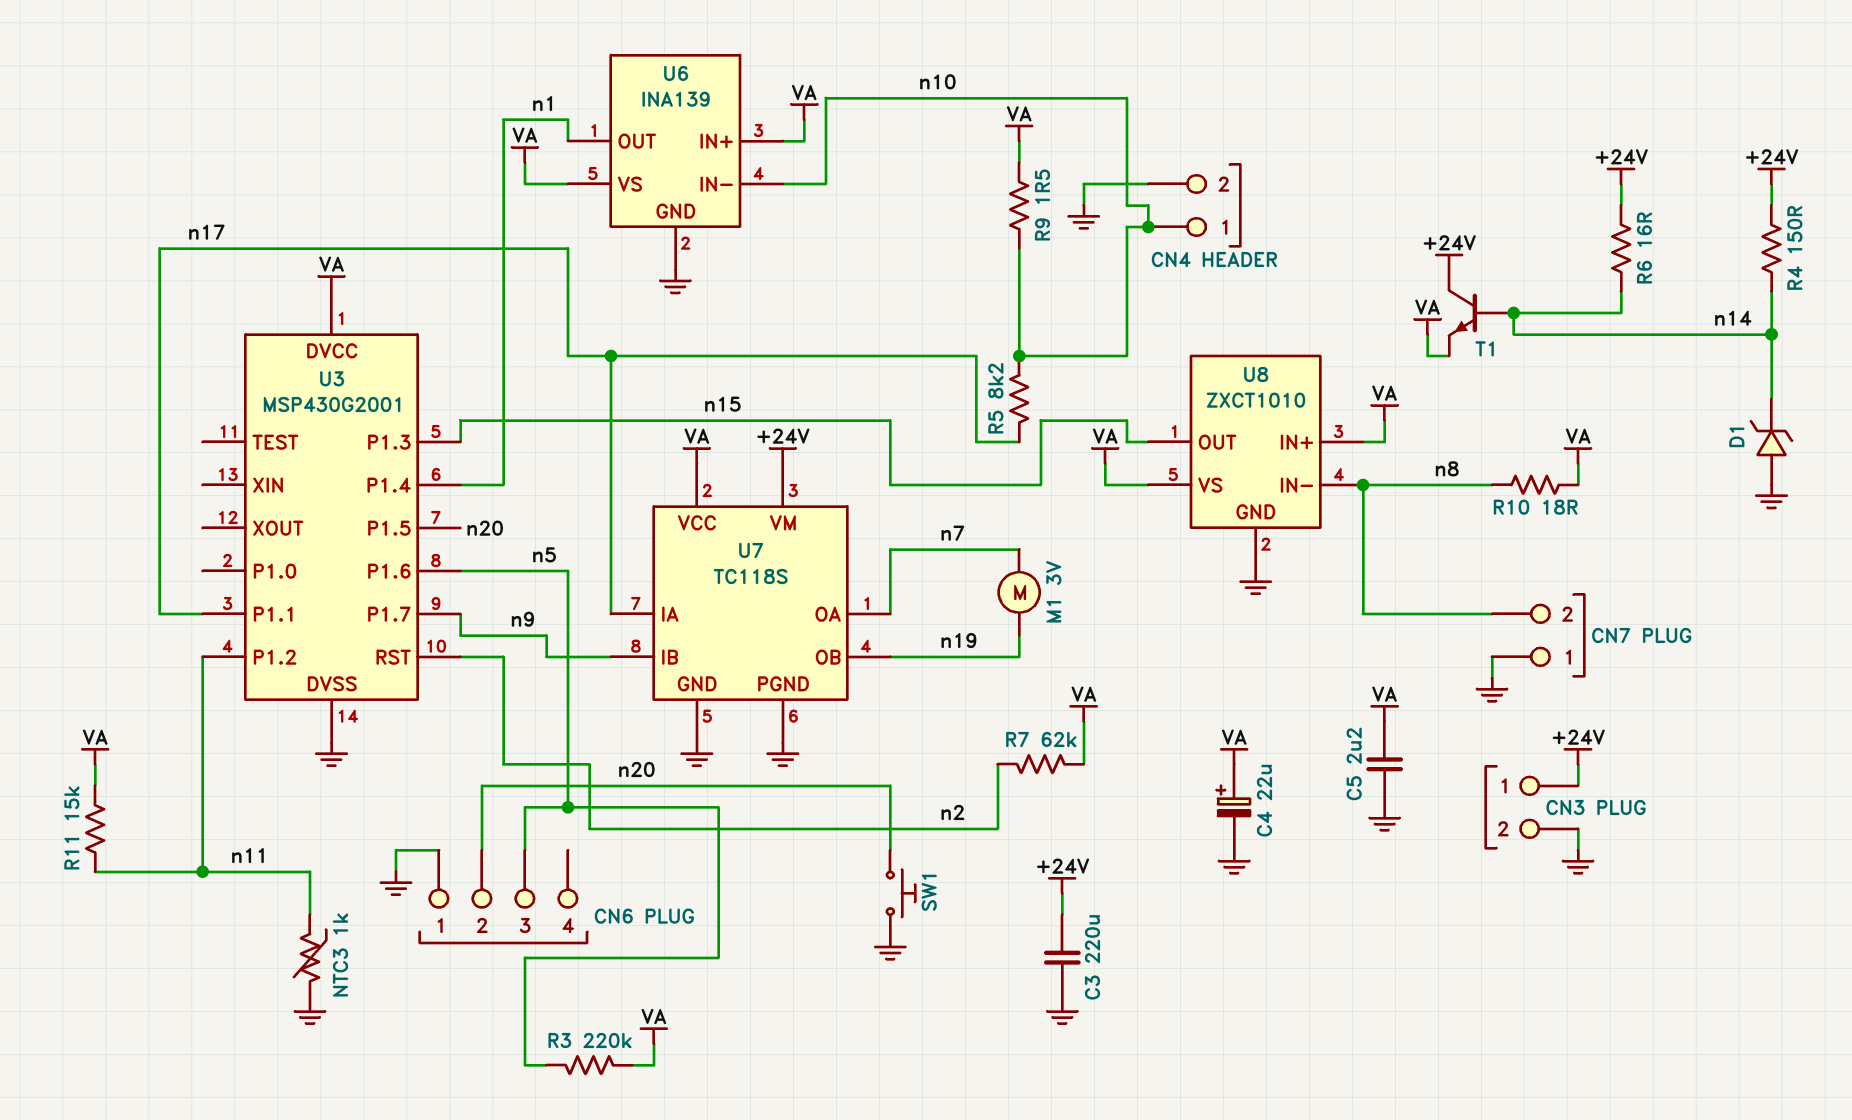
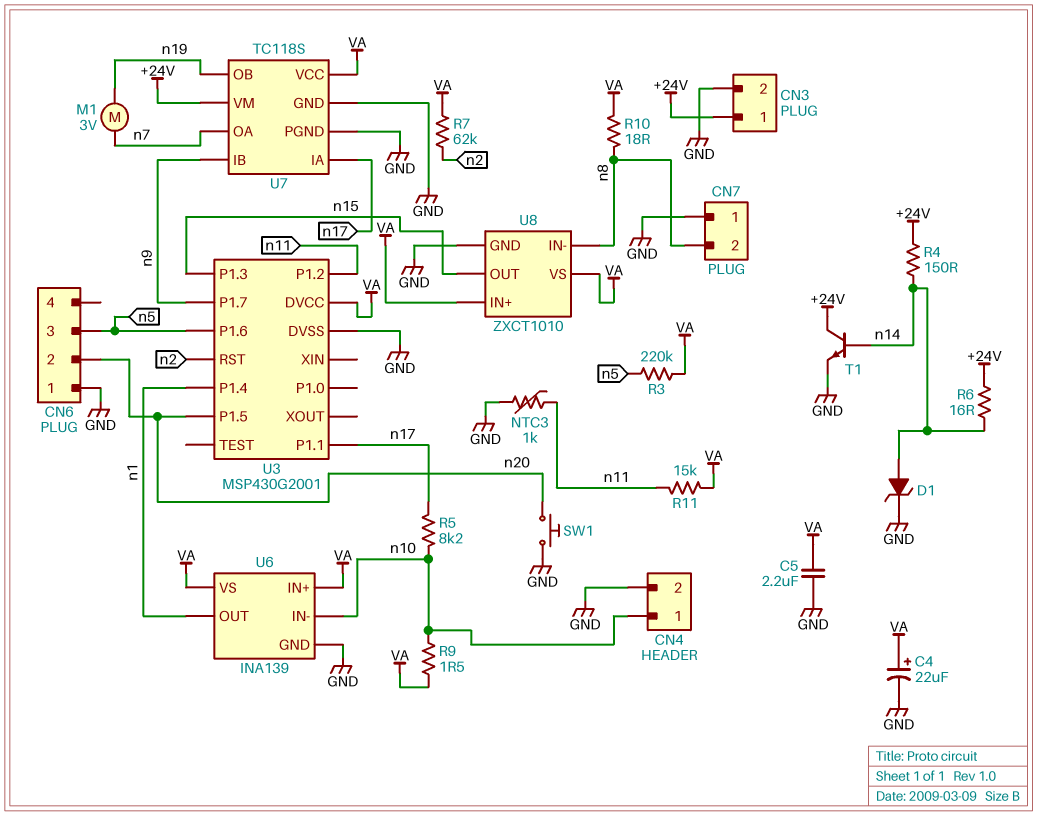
C3: 220uF (+24V, GND) -> none
D1: zener (A GND, K n14) -> zener (A n14, K GND)
T1: NPN (B n14, C +24V, E VA) -> NPN (B n14, C +24V, E GND)

